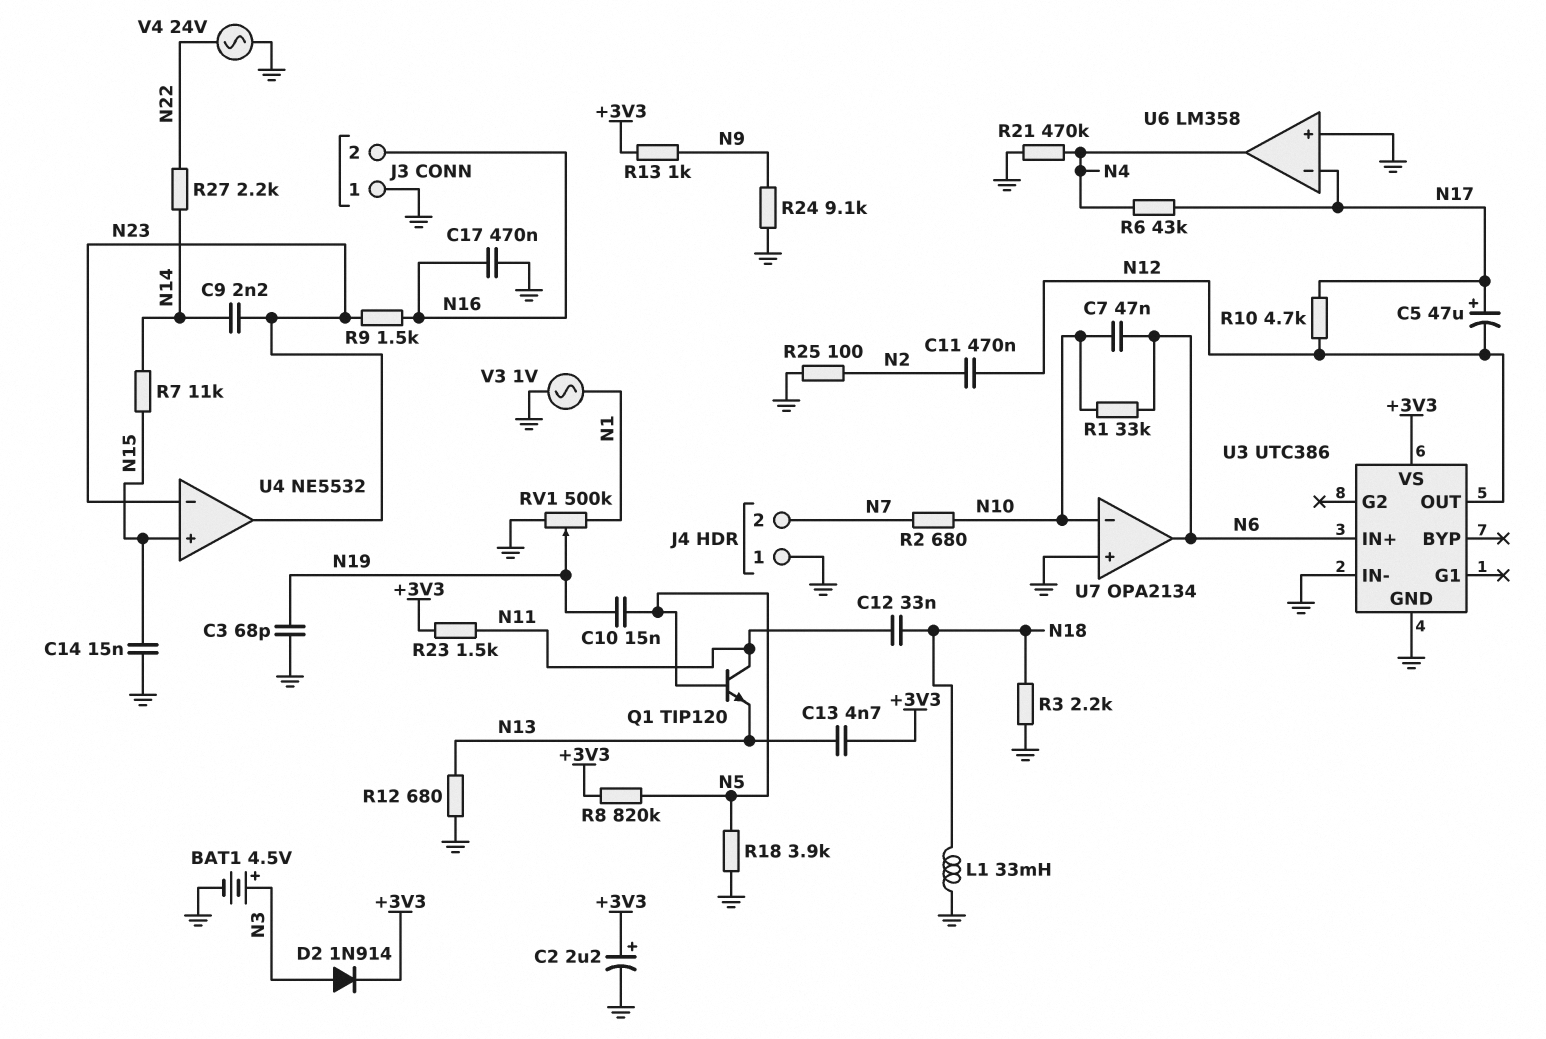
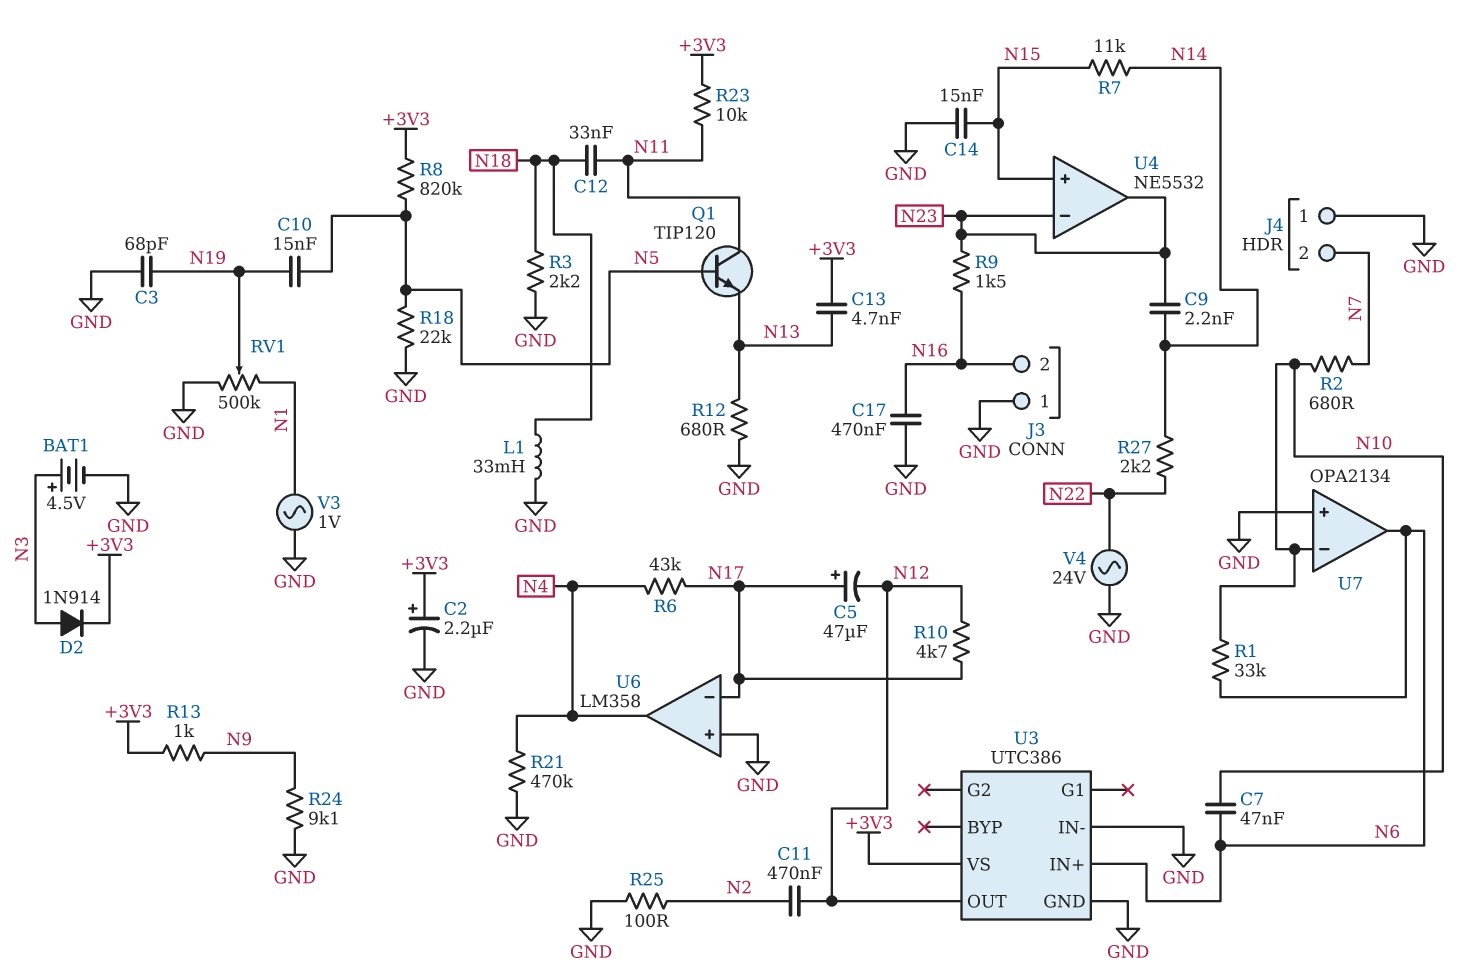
R18: 3.9k (GND, N5) -> 22k (GND, N5)
R23: 1.5k (+3V3, N11) -> 10k (+3V3, N11)

